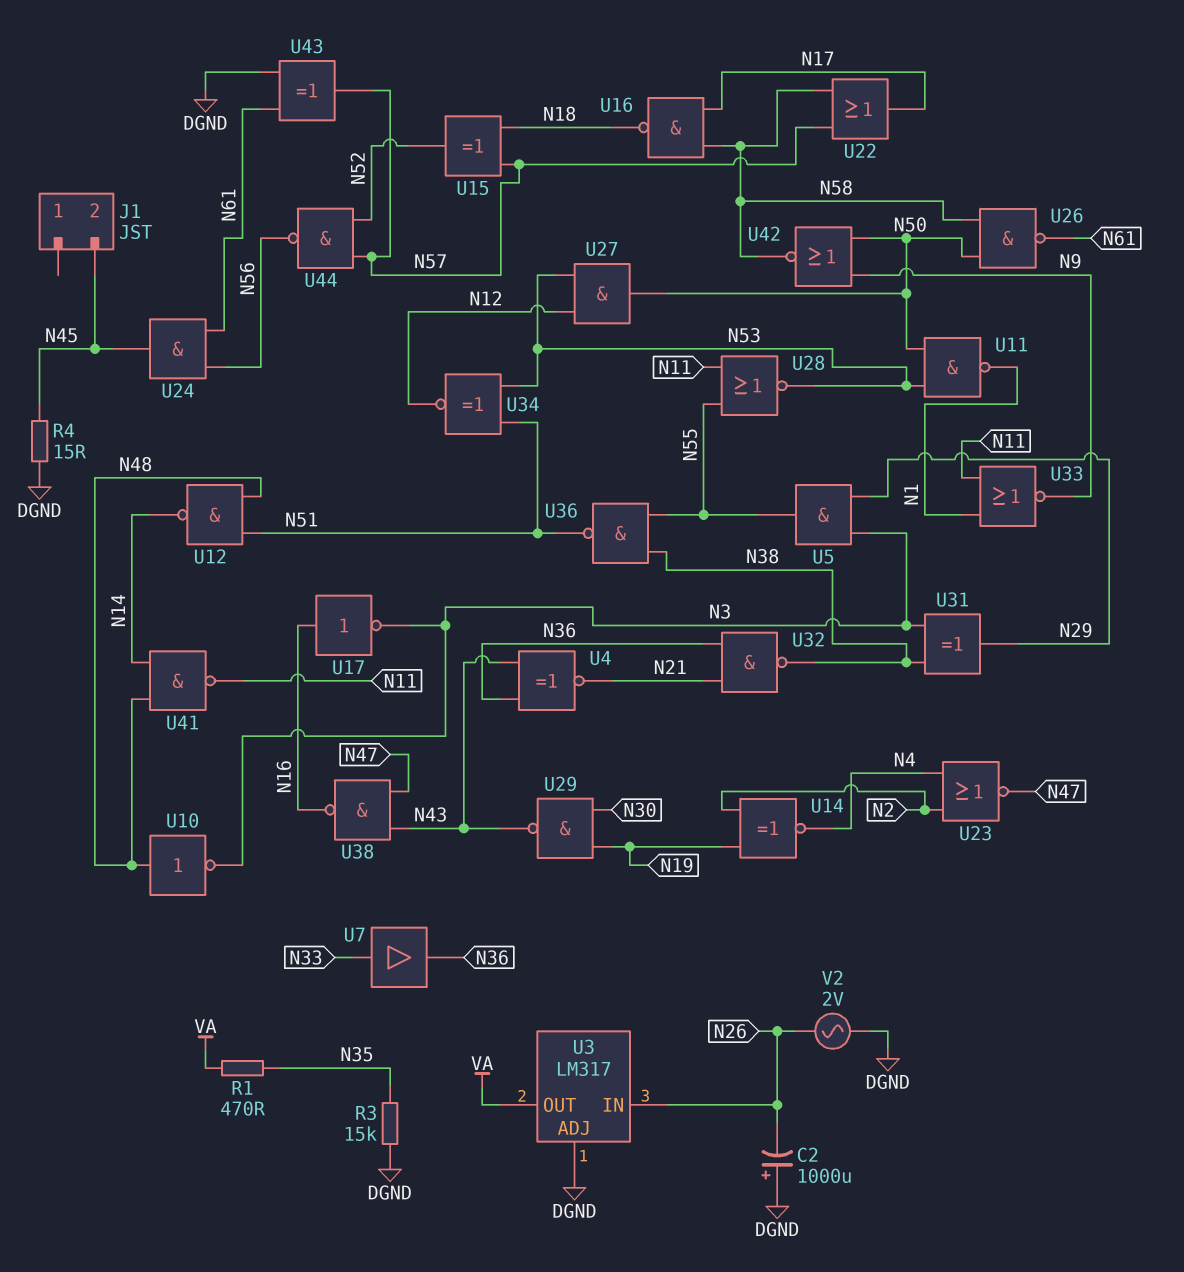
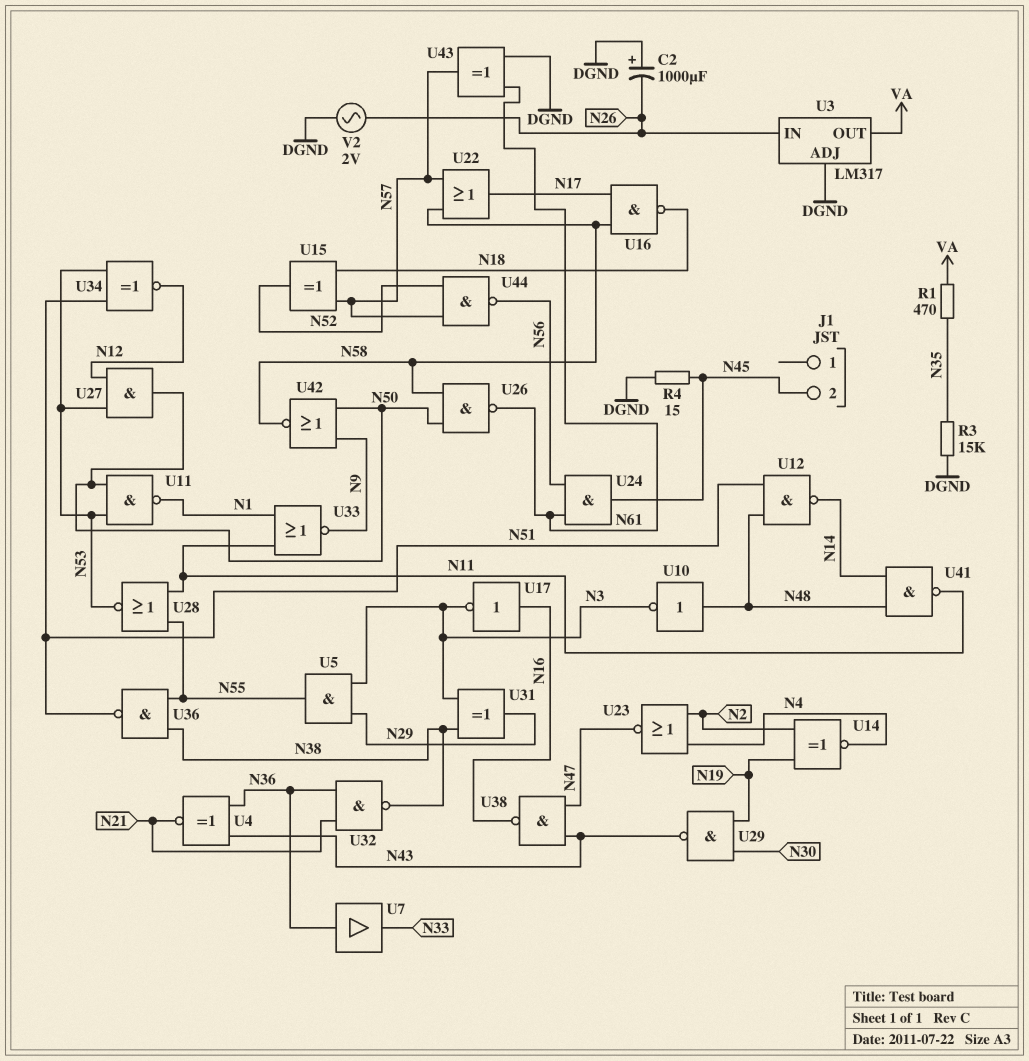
U7: buffer (in N33, out N36) -> buffer (in N36, out N33)

